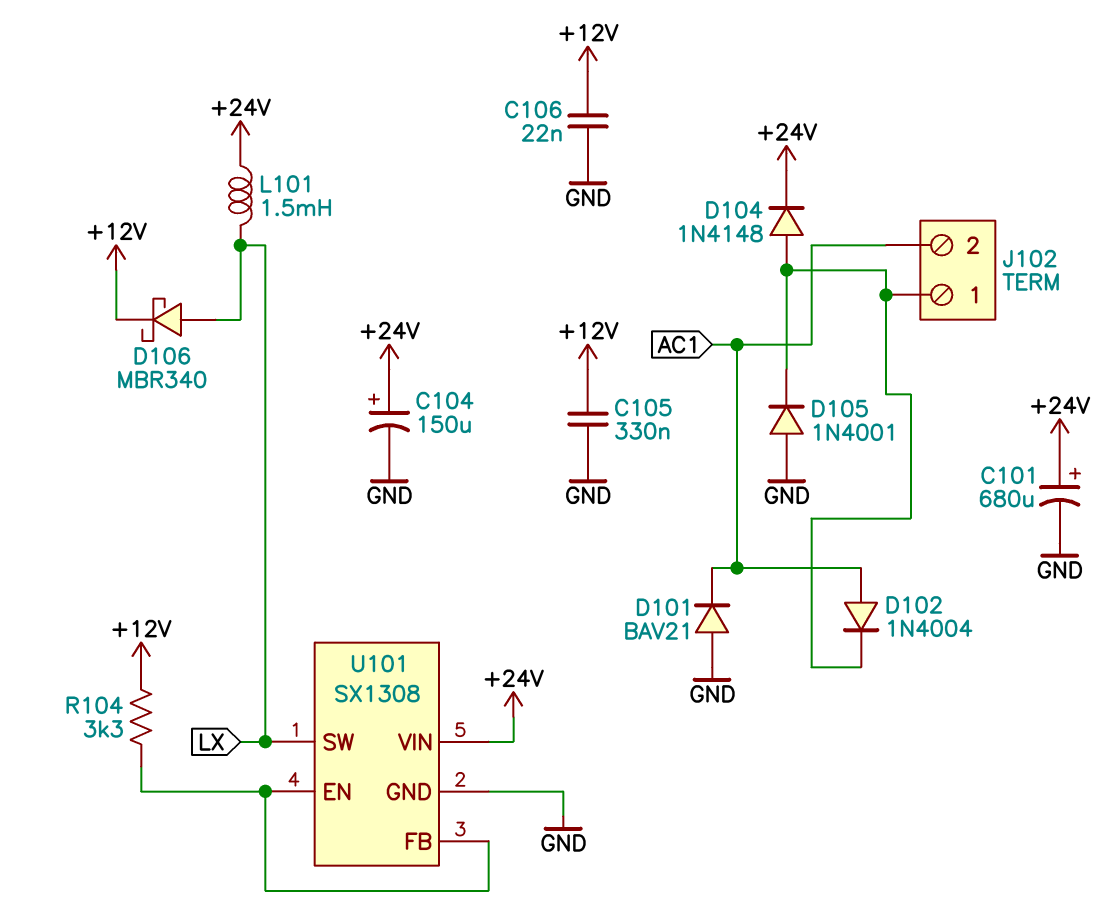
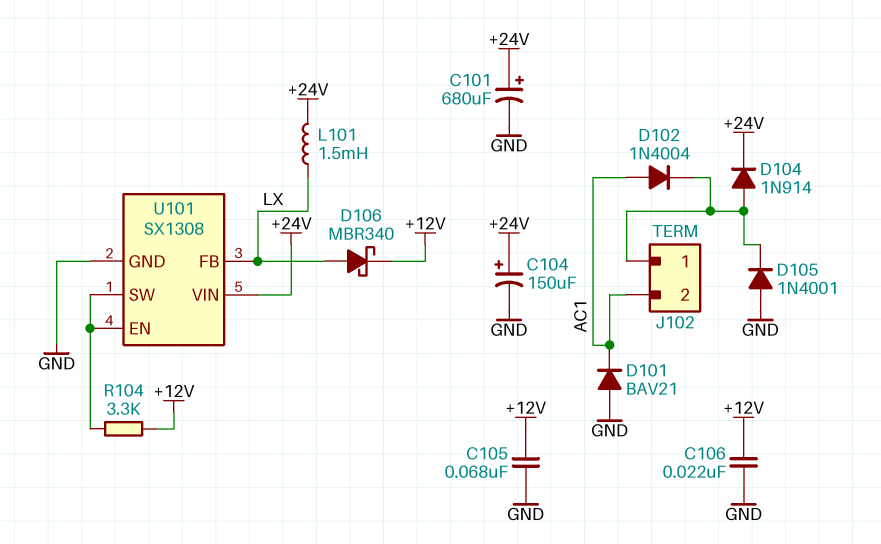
C105: 330nF (+12V, GND) -> 68nF (+12V, GND)
D104: diode 1N4148 (A J102/1, K +24V) -> diode 1N914 (A J102/1, K +24V)
U101 pin FB: U101/EN -> LX
U101 pin SW: LX -> U101/EN

